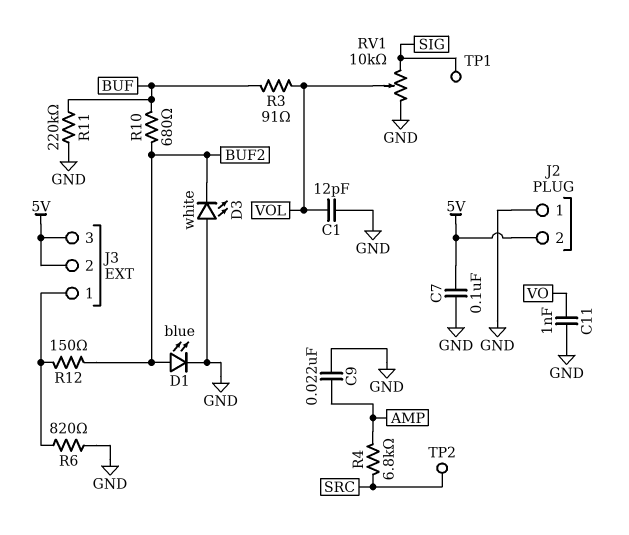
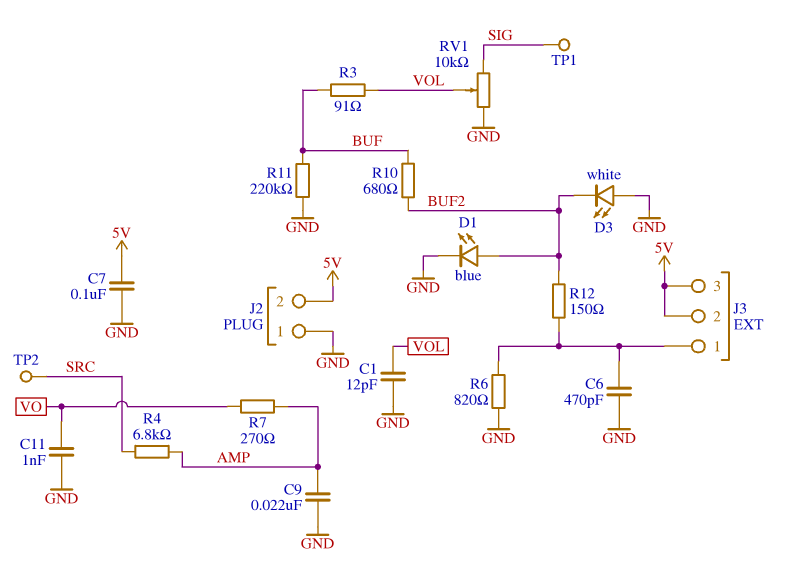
C6: none -> 470pF (GND, J3/1)
R7: none -> 270 (AMP, VO)

